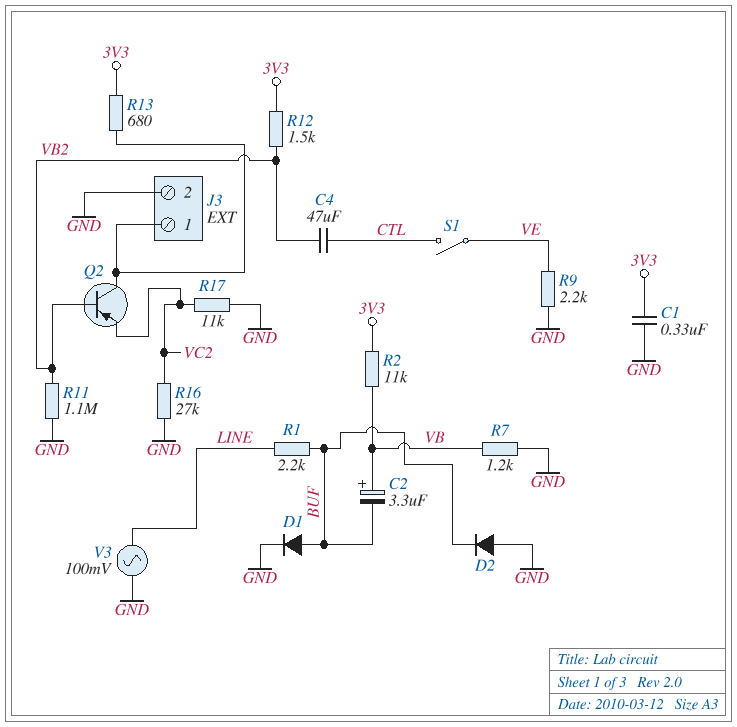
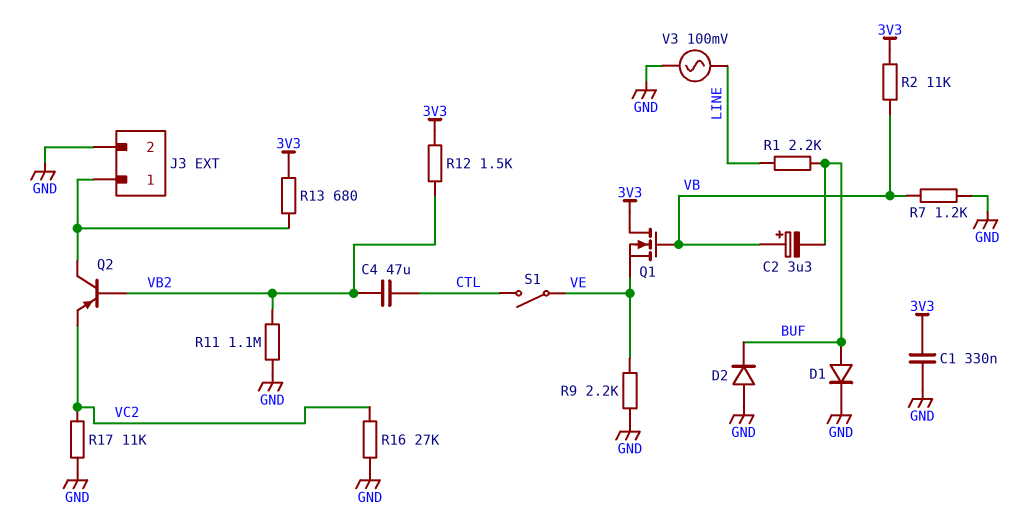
Q1: none -> NMOS (G VB, D 3V3, S VE)

